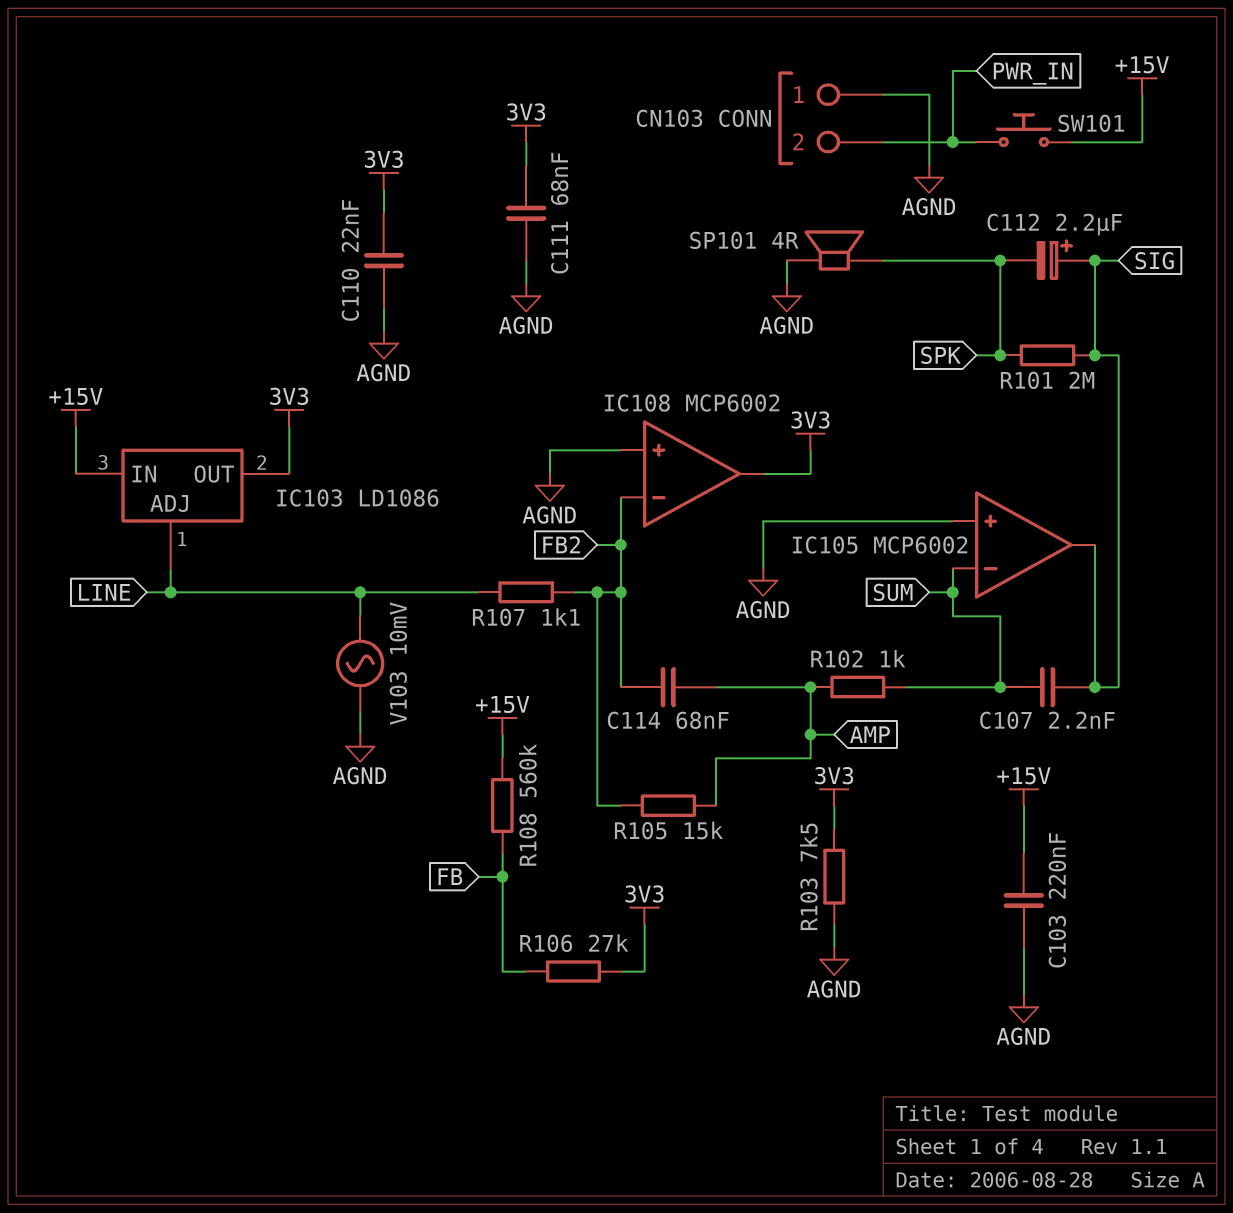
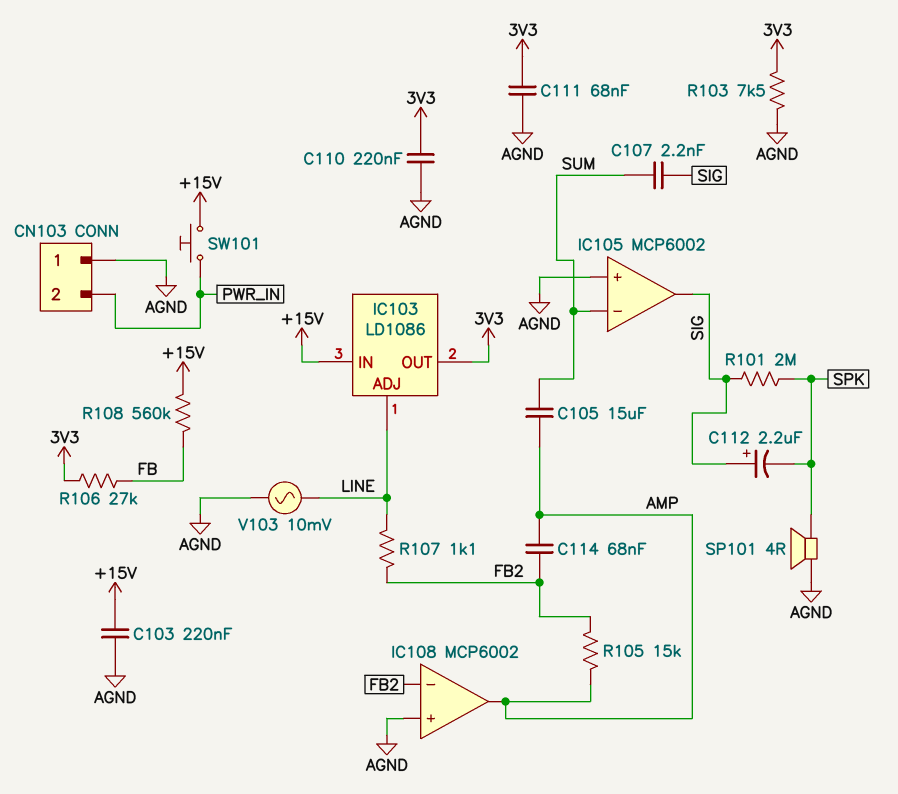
C105: none -> 15uF (AMP, SUM)
C110: 22nF (3V3, AGND) -> 220nF (3V3, AGND)
IC108 pin out: 3V3 -> AMP
R102: 1k (AMP, SUM) -> none

